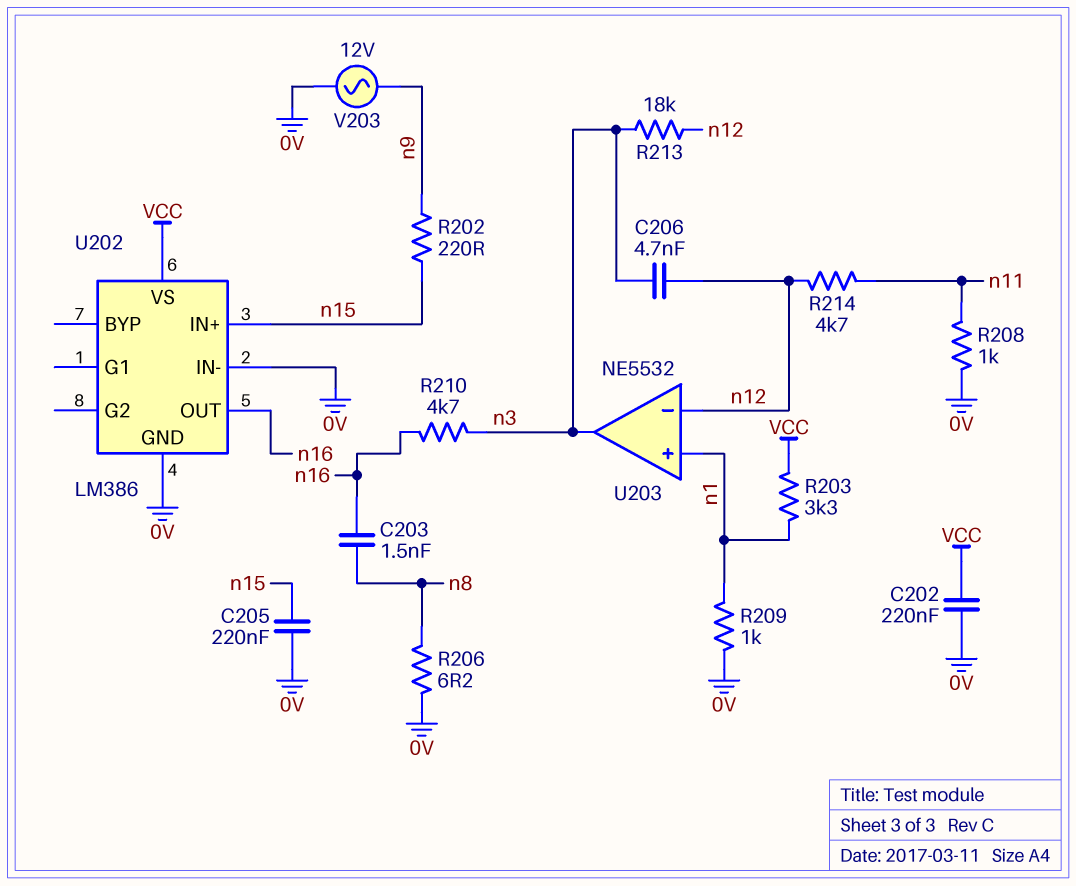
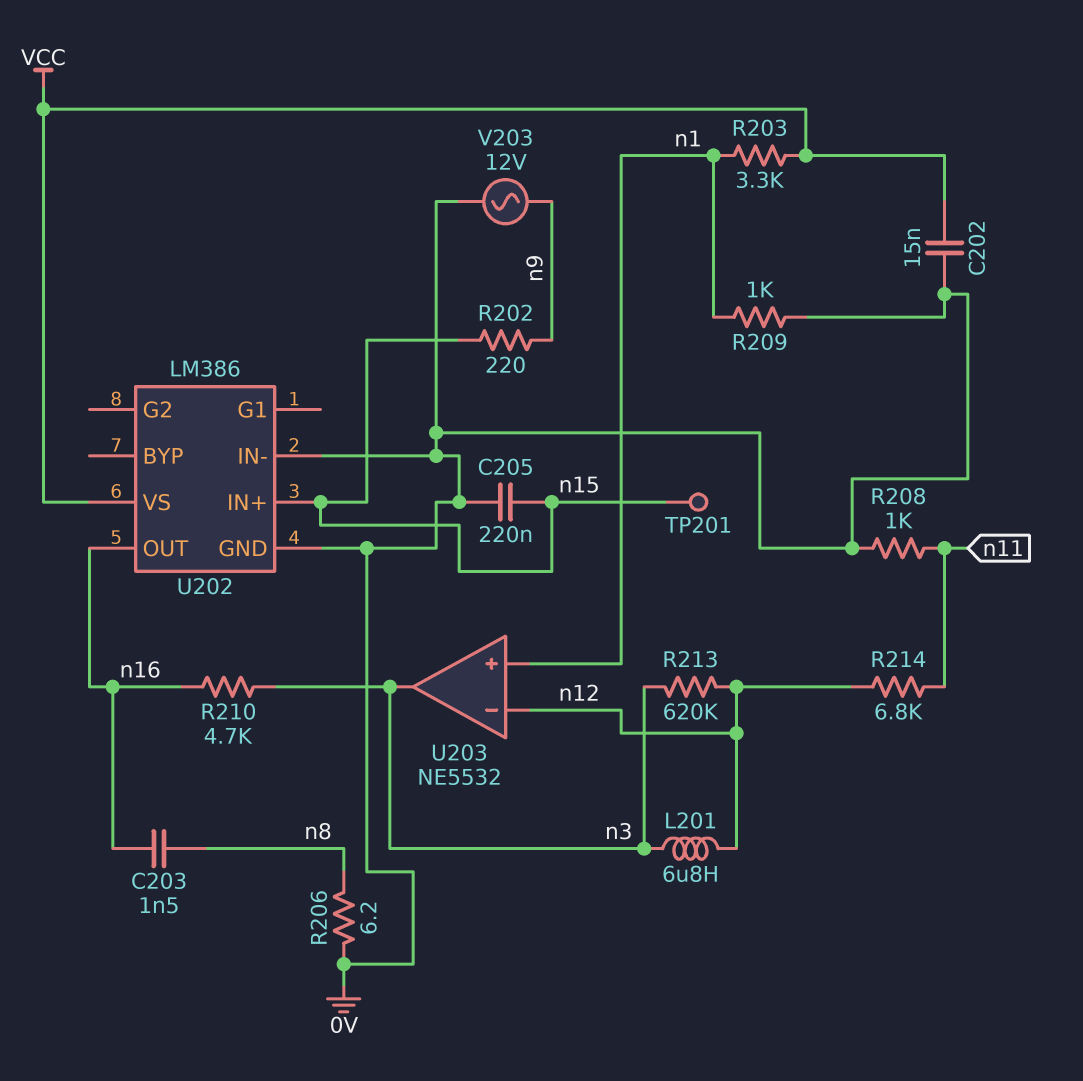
C202: 220nF (0V, VCC) -> 15nF (0V, VCC)
C206: 4.7nF (n3, n12) -> none
L201: none -> 6.8uH (n3, n12)
R213: 18k (n3, n12) -> 620k (n3, n12)
R214: 4.7k (n11, n12) -> 6.8k (n11, n12)
TP201: none -> test point (n15)

